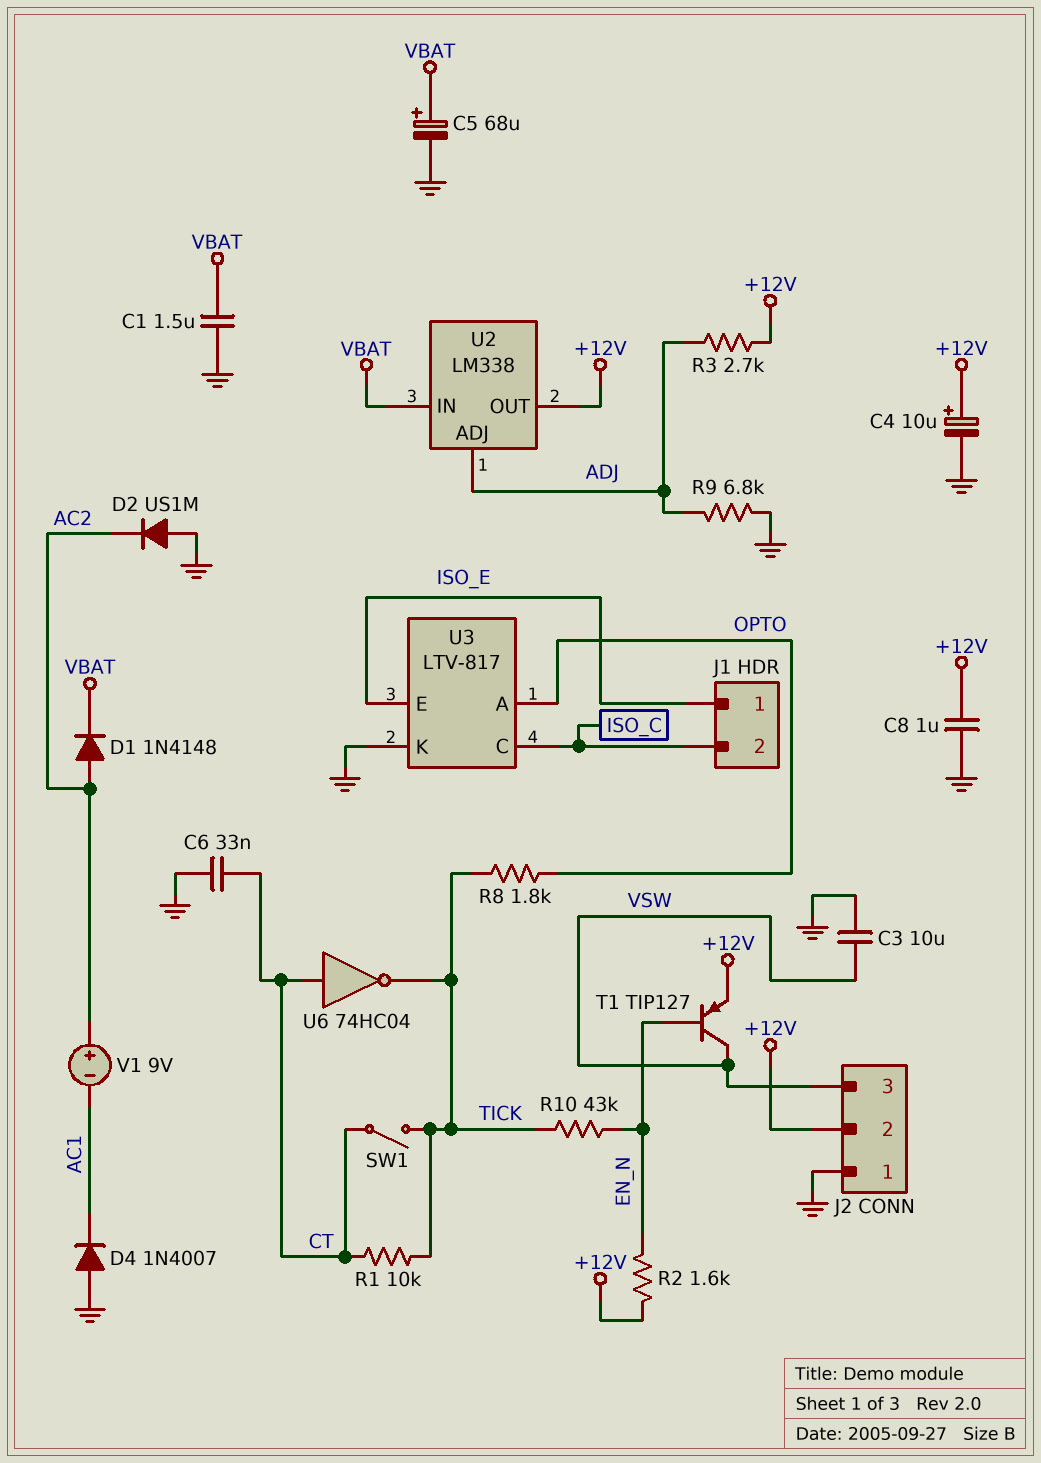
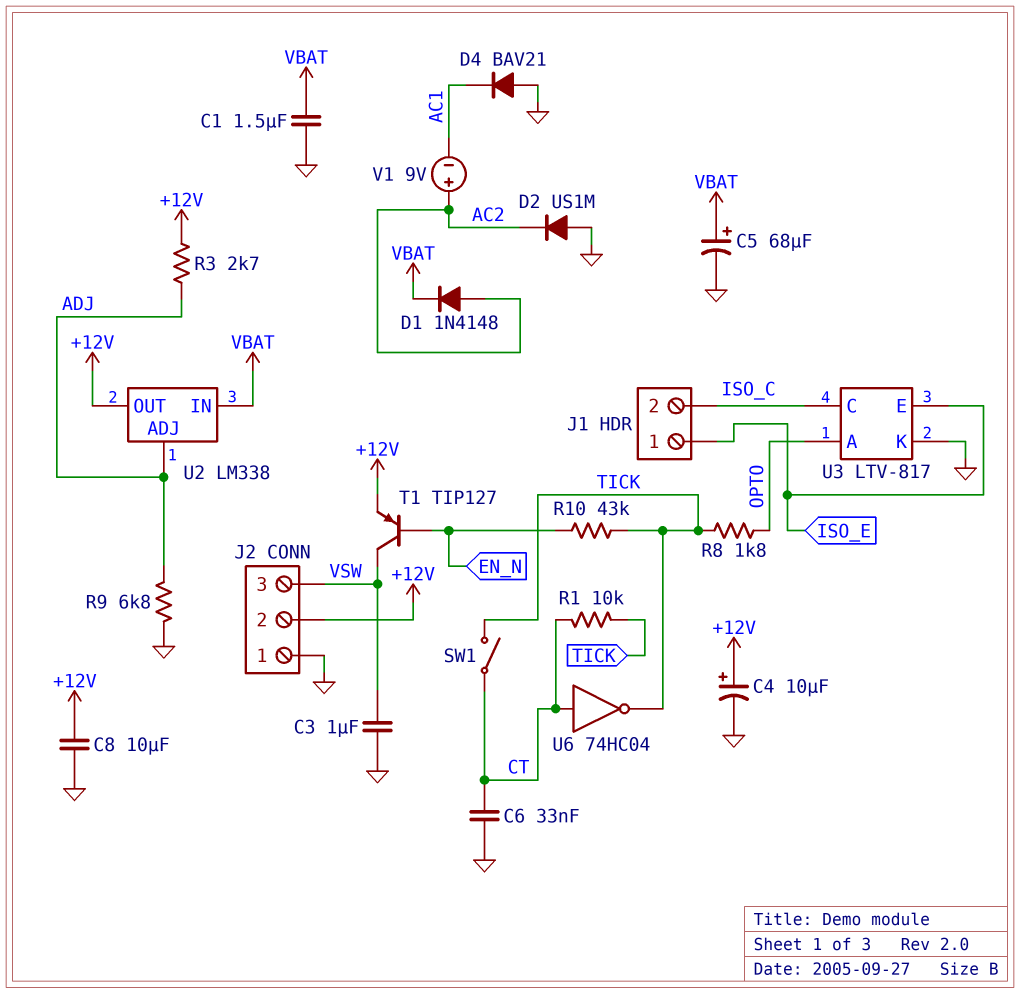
C3: 10uF (GND, VSW) -> 1uF (GND, VSW)
C8: 1uF (+12V, GND) -> 10uF (+12V, GND)
D4: diode 1N4007 (A GND, K AC1) -> diode BAV21 (A GND, K AC1)
R2: 1.6k (+12V, EN_N) -> none

